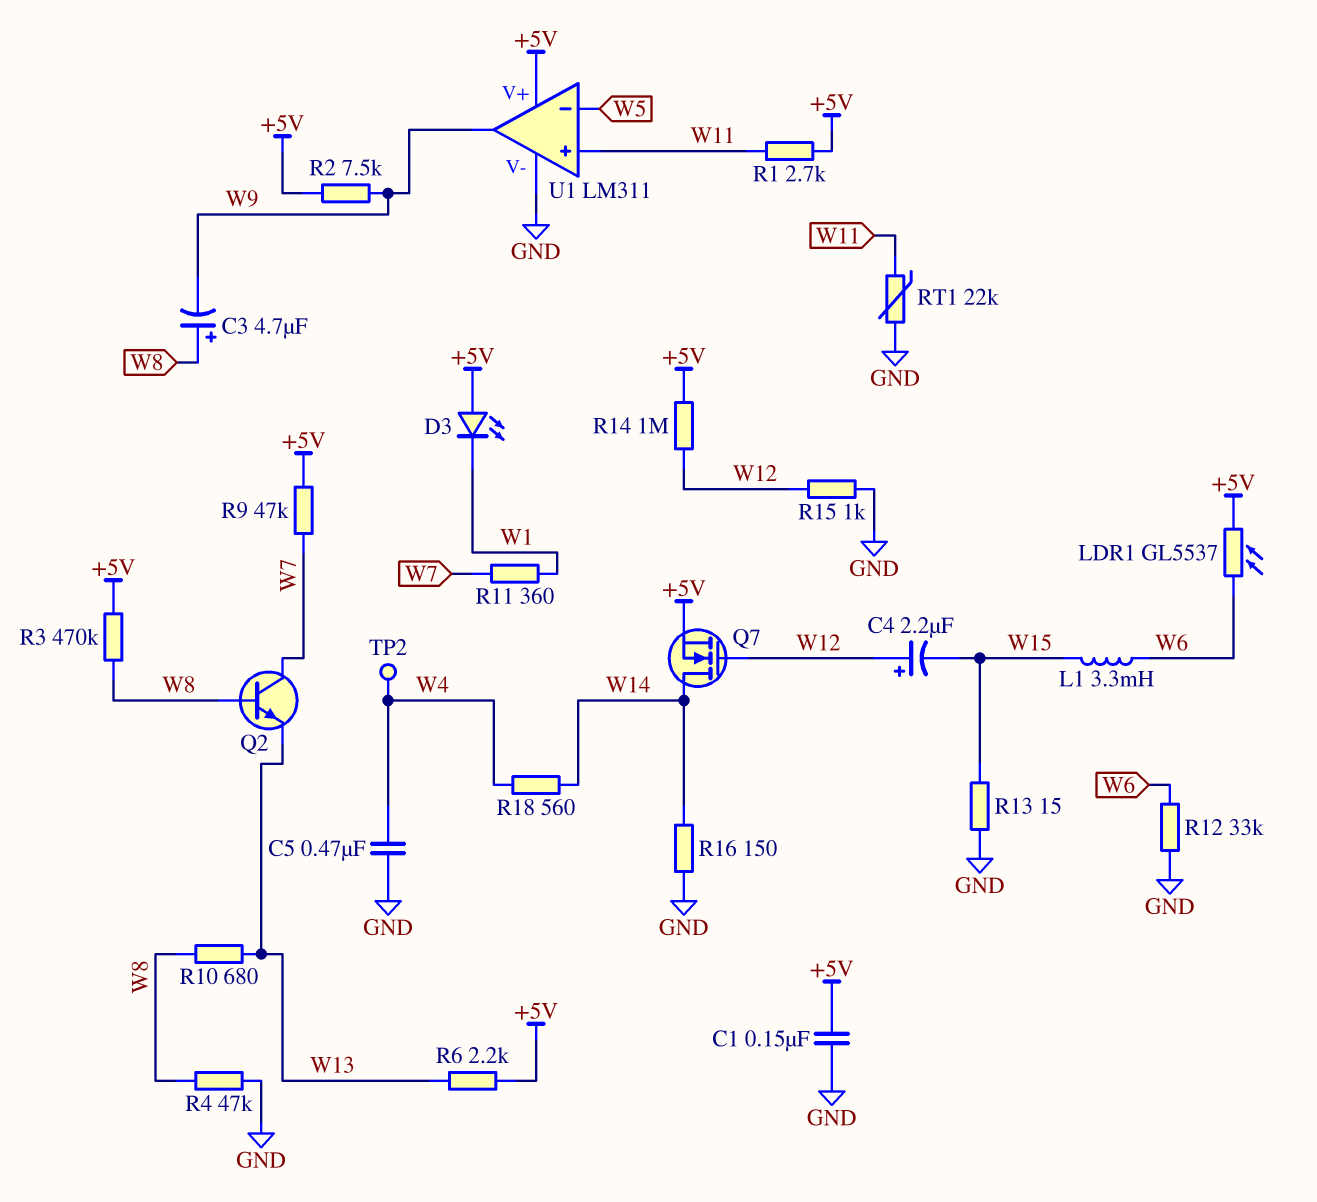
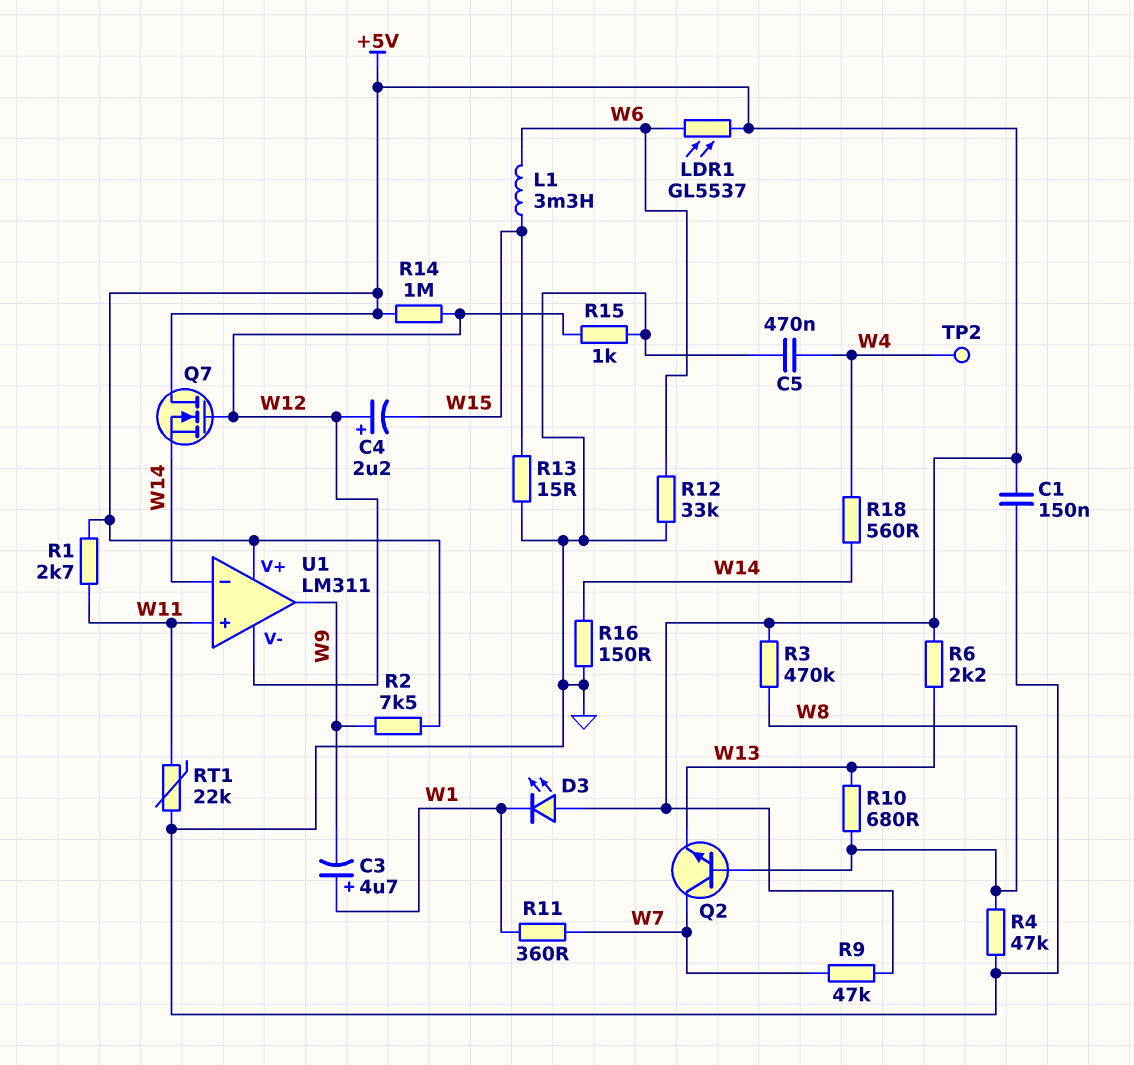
C3: 4.7uF (plus W8, minus W9) -> 4.7uF (plus W1, minus W9)
Q7: NMOS (G W12, D W14, S +5V) -> NMOS (G W12, D +5V, S W14)
U1 pin V-: GND -> W12
U1 pin in-: W5 -> W14

